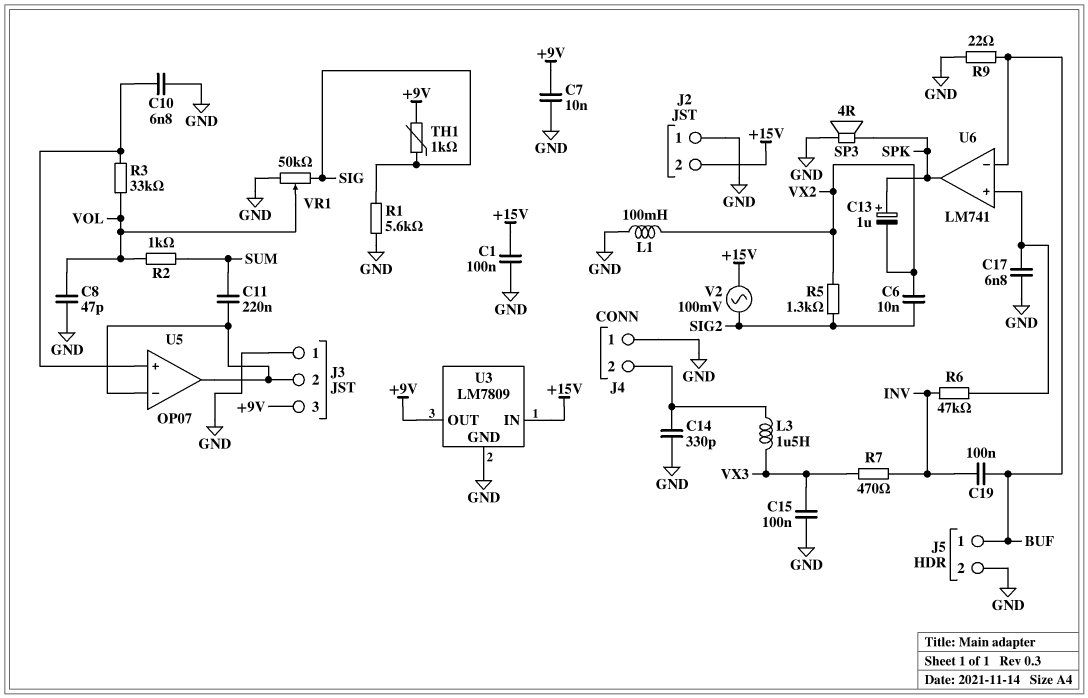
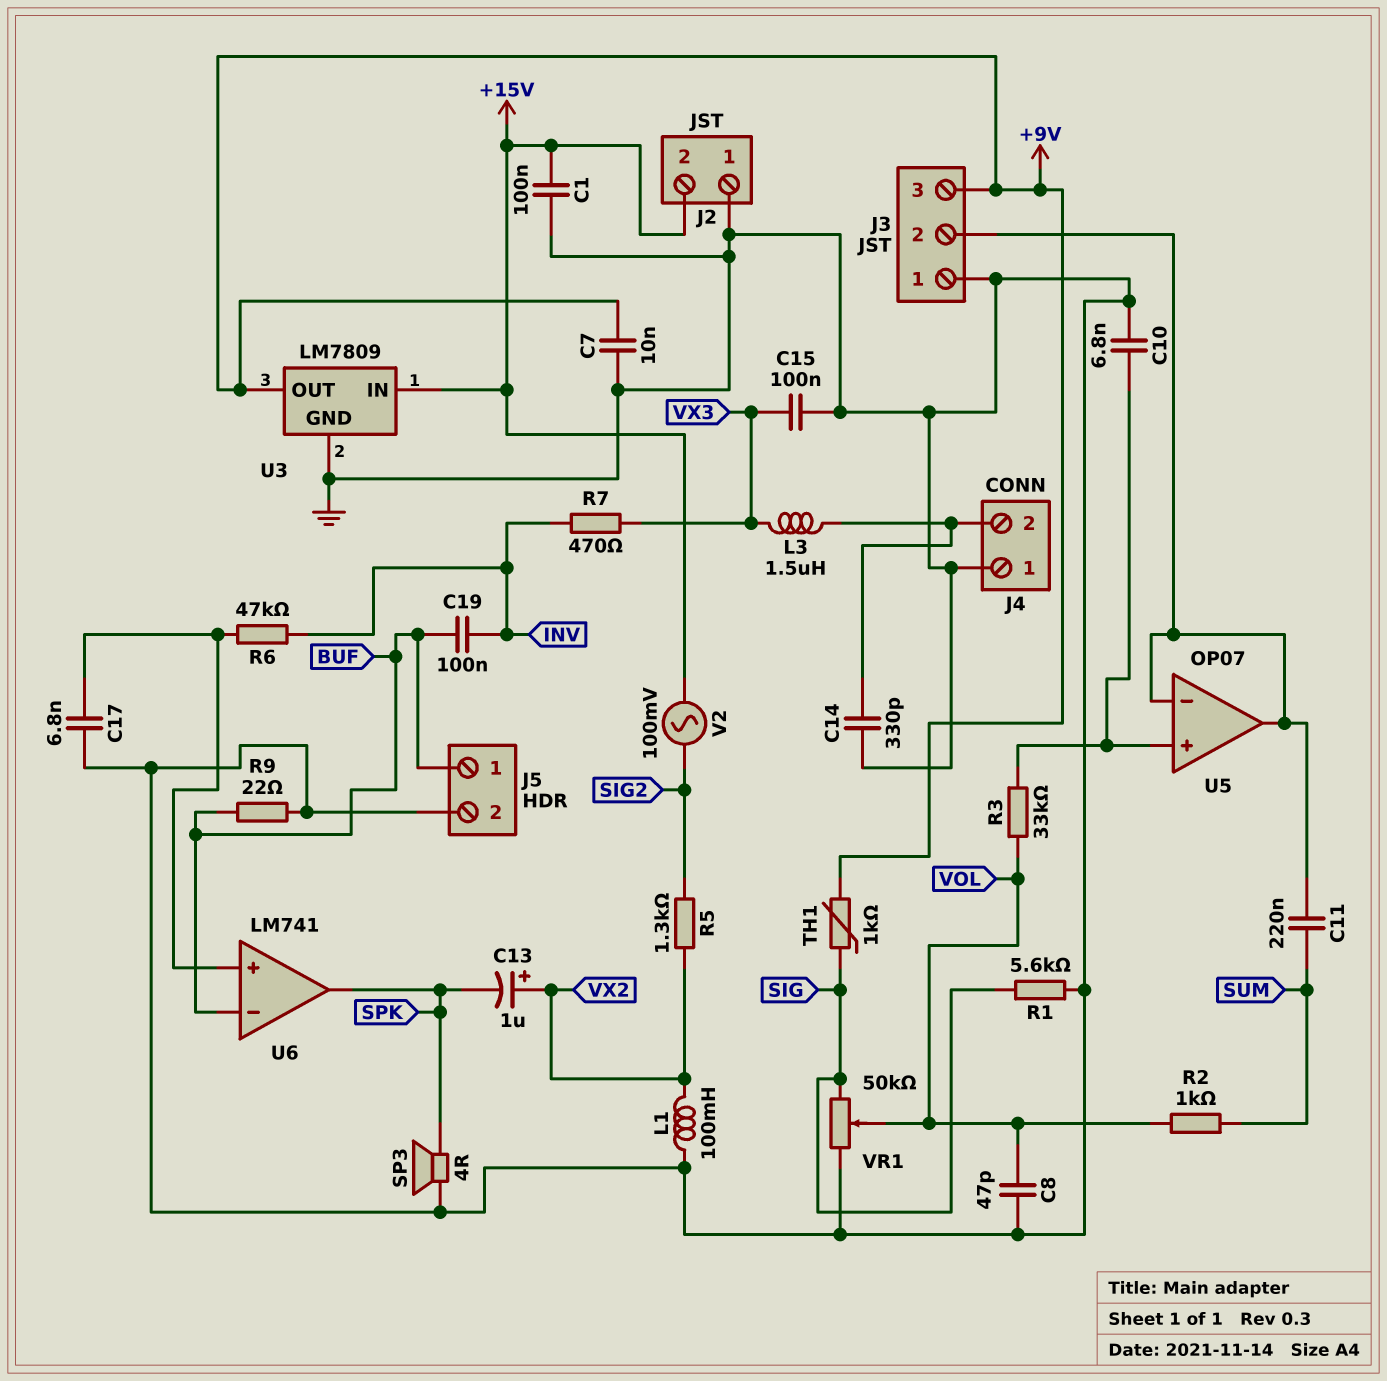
C6: 10nF (SIG2, VX2) -> none
C13: 1uF (plus SPK, minus VX2) -> 1uF (plus VX2, minus SPK)

